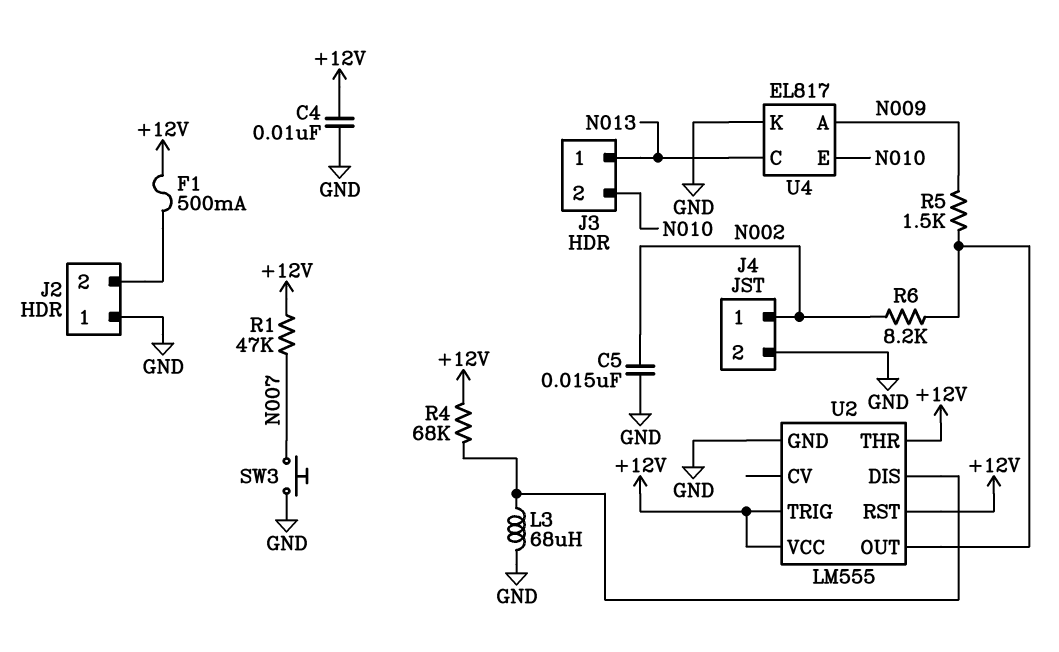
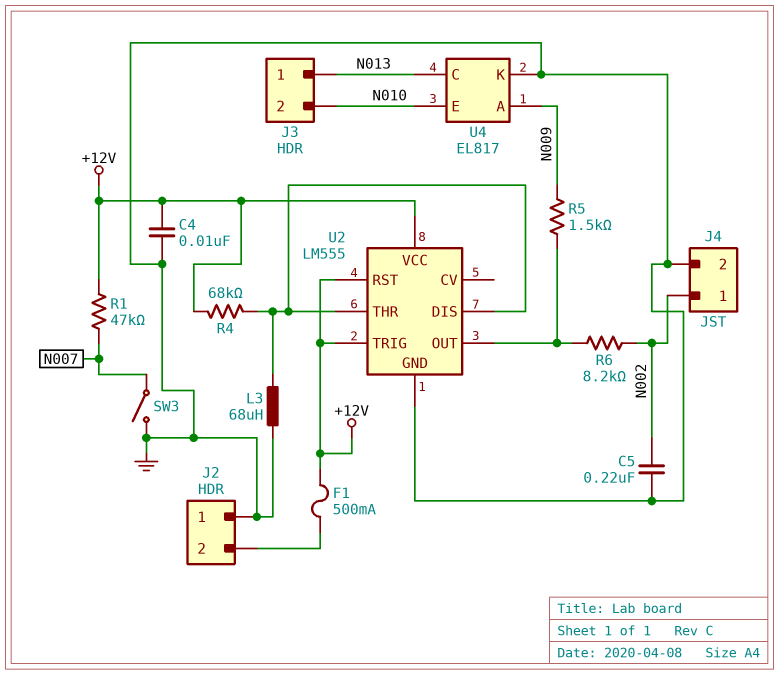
C5: 15nF (GND, N002) -> 220nF (GND, N002)
SW3: button (GND, N007) -> switch (GND, N007)
U2 pin THR: +12V -> U2/DIS

